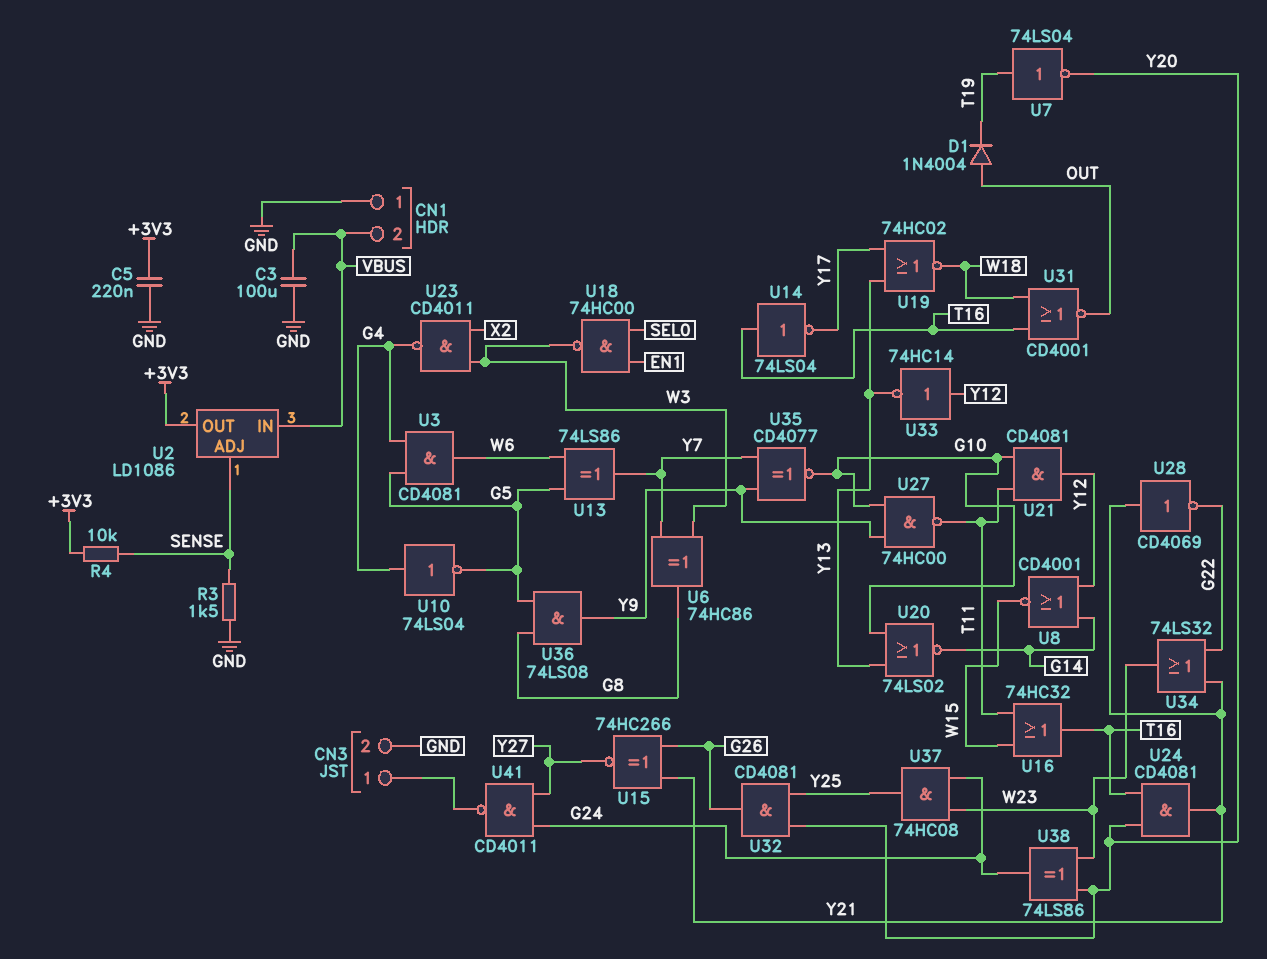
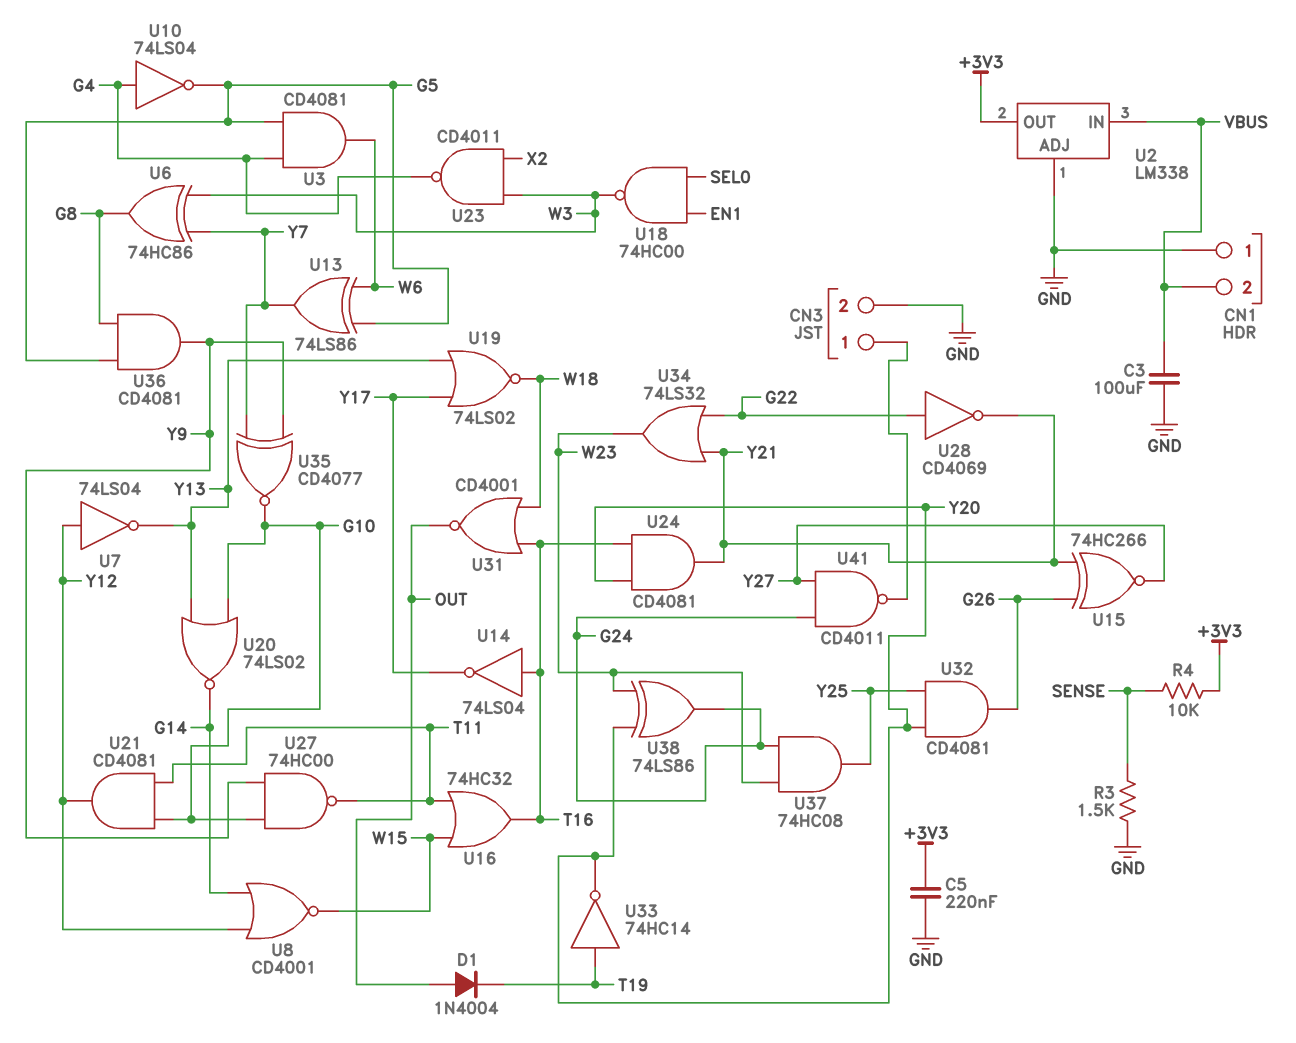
U2: LD1086 -> LM338
U2 pin ADJ: SENSE -> GND
U7: NOT 74LS04 (in T19, out Y20) -> NOT 74LS04 (in Y12, out Y13)
U19: NOR 74HC02 (in Y13, in Y17, out W18) -> NOR 74LS02 (in Y13, in Y17, out W18)
U28: NOT CD4069 (in Y21, out G22) -> NOT CD4069 (in G22, out Y21)
U33: NOT 74HC14 (in Y12, out Y13) -> NOT 74HC14 (in T19, out Y20)
U36: AND 74LS08 (in G5, in G8, out Y9) -> AND CD4081 (in G5, in G8, out Y9)

